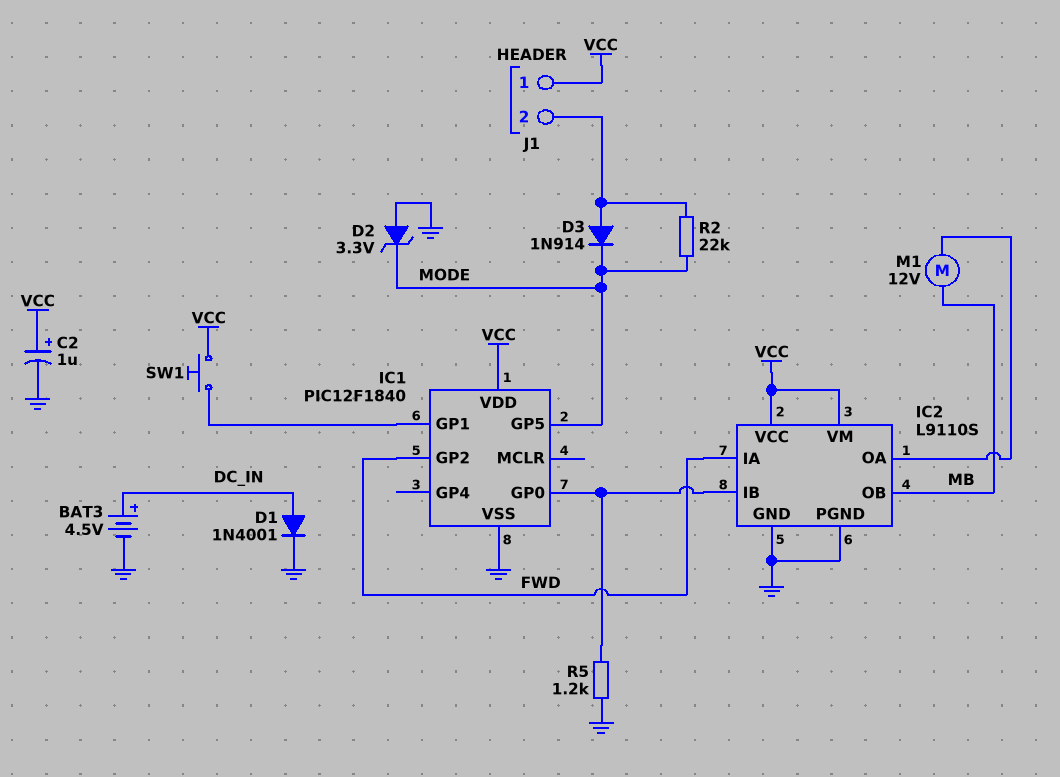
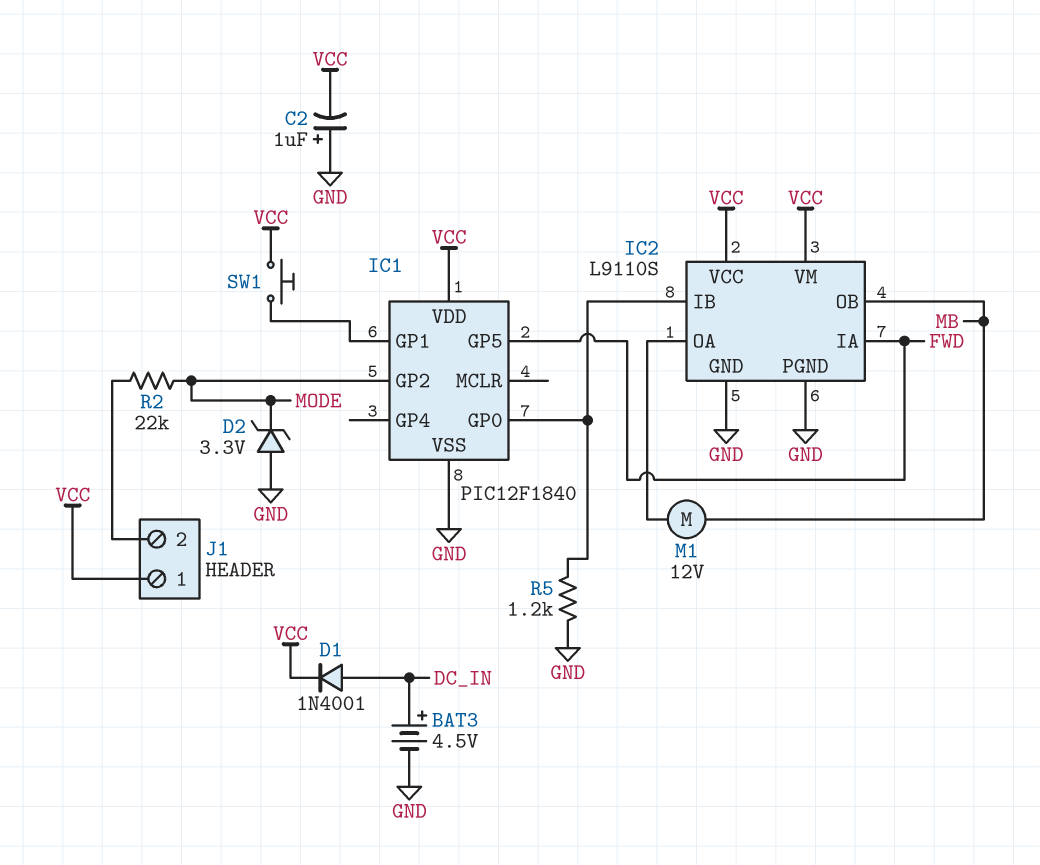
C2: 1uF (plus VCC, minus GND) -> 1uF (plus GND, minus VCC)
D1: diode 1N4001 (A DC_IN, K GND) -> diode 1N4001 (A DC_IN, K VCC)
D3: diode 1N914 (A J1/2, K MODE) -> none
IC1 pin GP2: FWD -> MODE
IC1 pin GP5: MODE -> FWD

